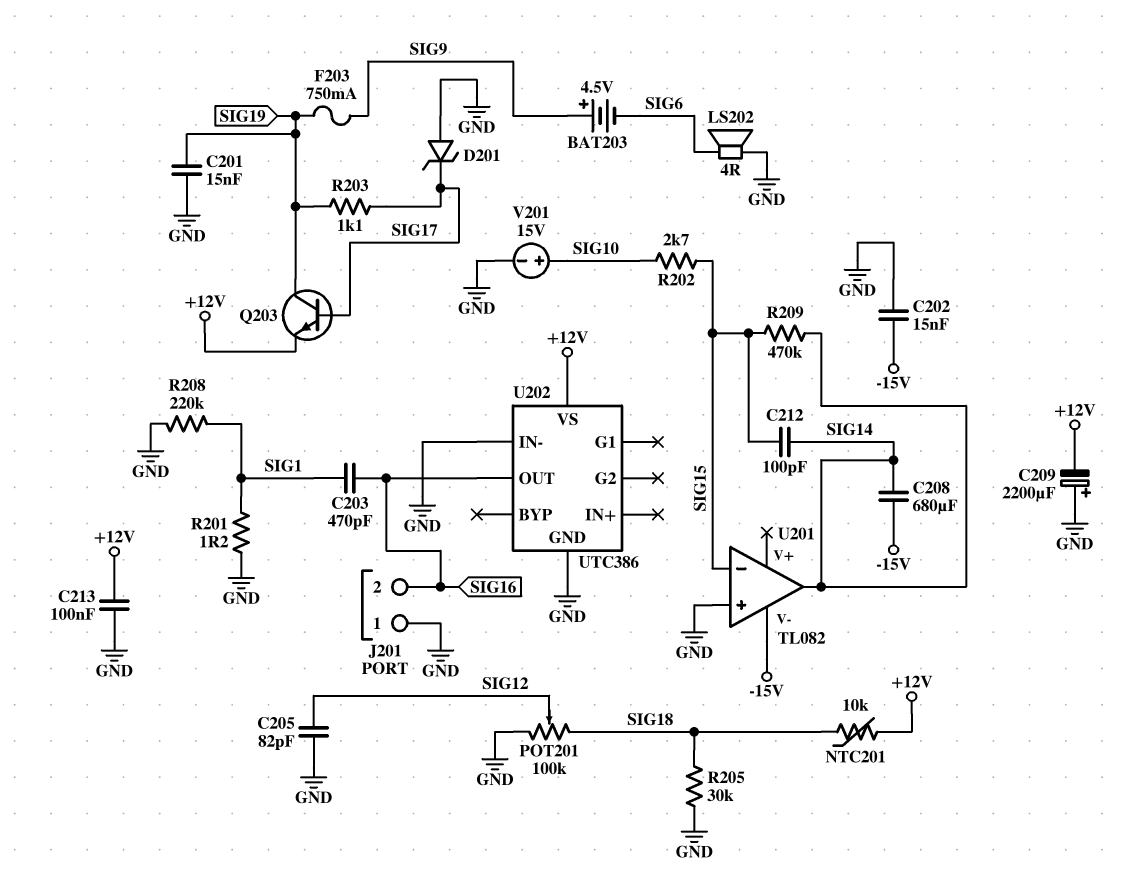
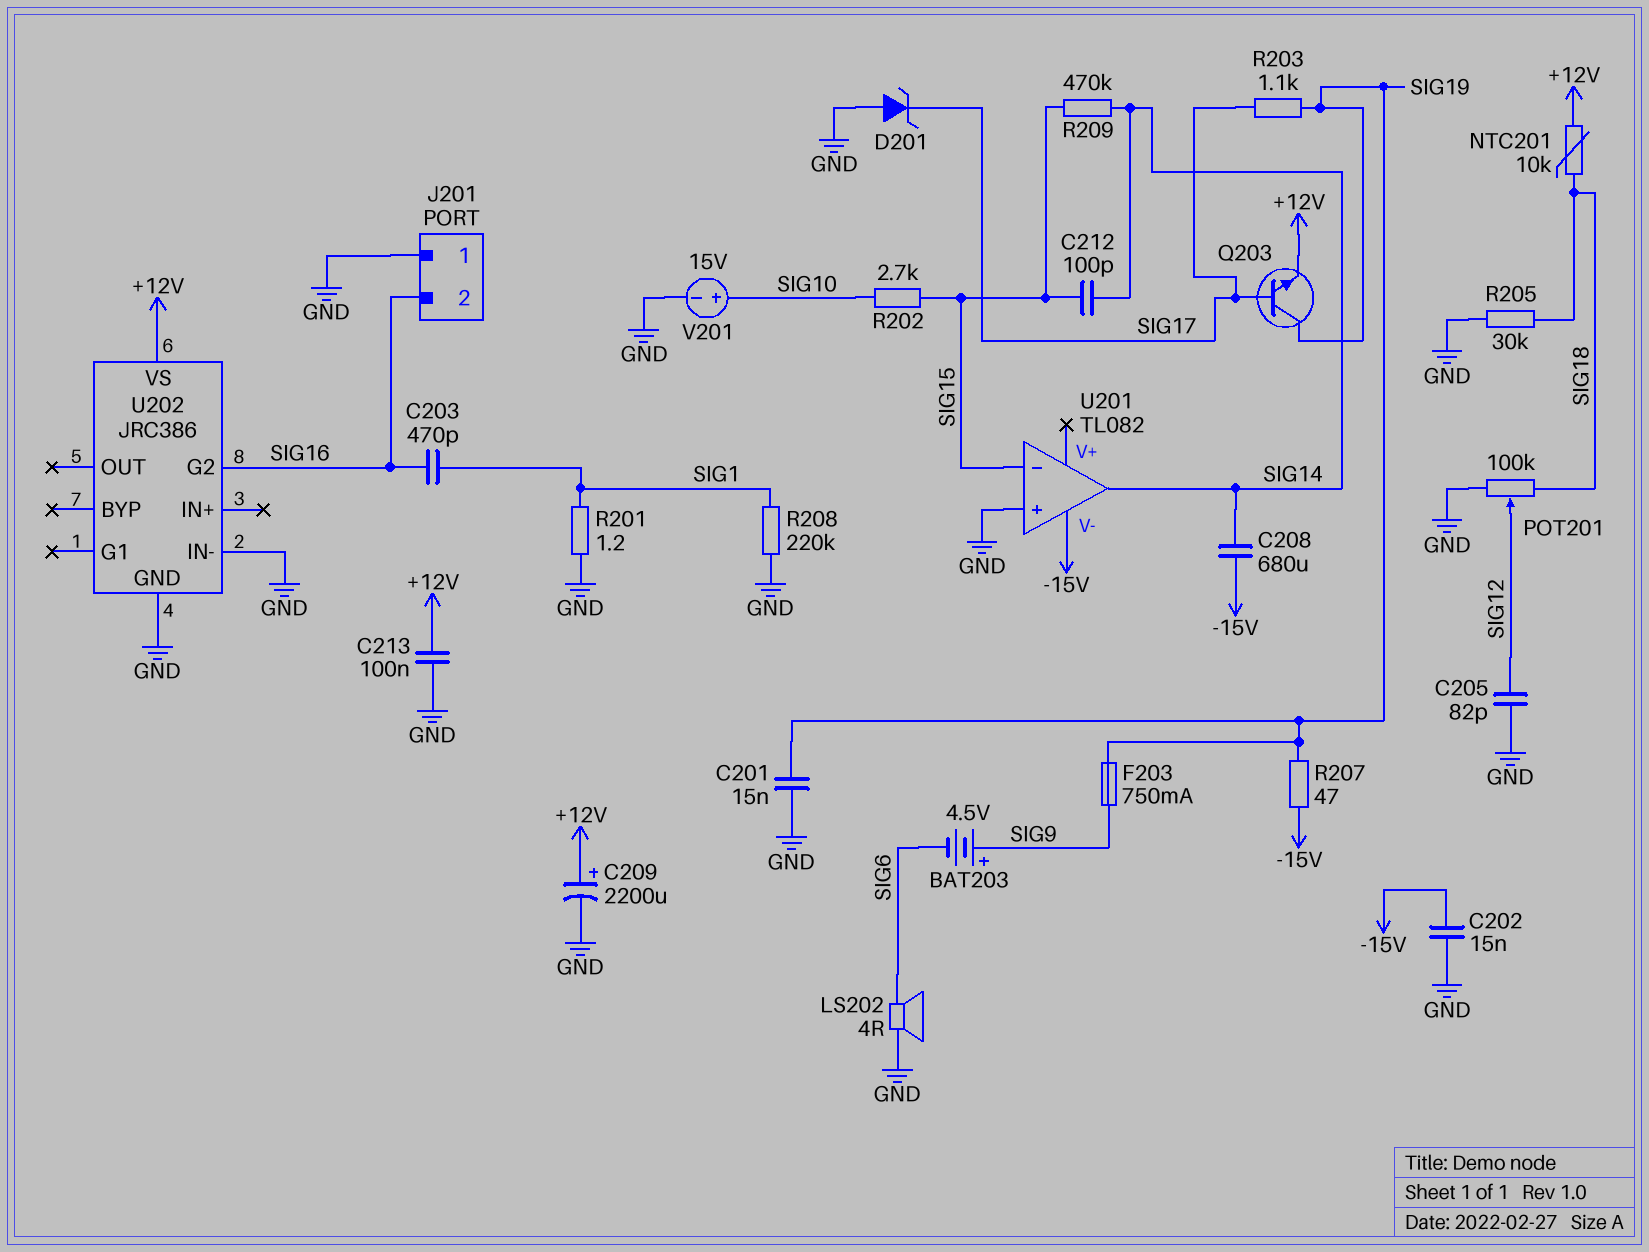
C209: 2200uF (plus GND, minus +12V) -> 2200uF (plus +12V, minus GND)
R207: none -> 47 (-15V, SIG19)
U202: UTC386 -> JRC386
U202 pin G2: none -> SIG16
U202 pin OUT: SIG16 -> none

